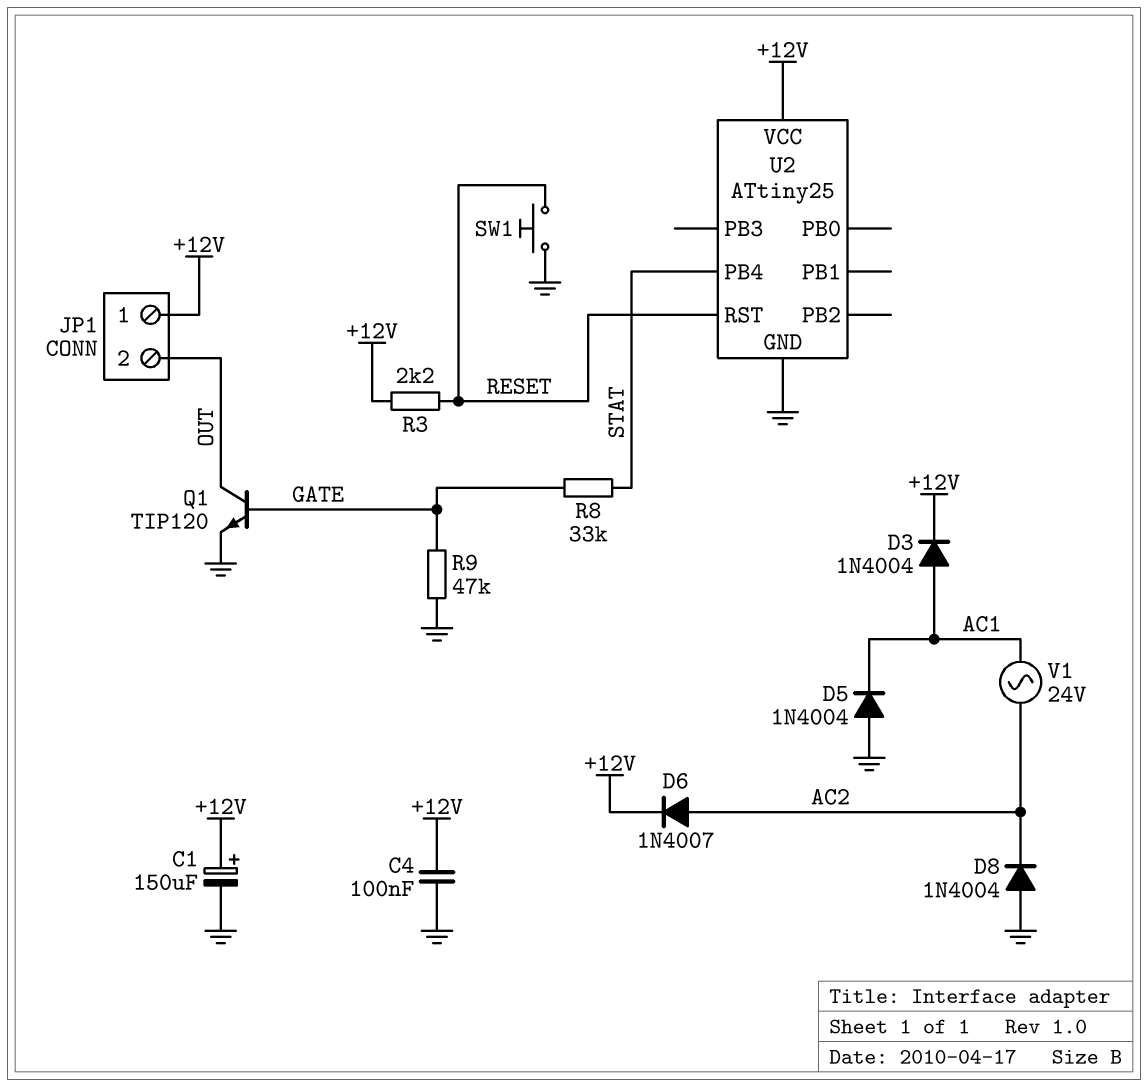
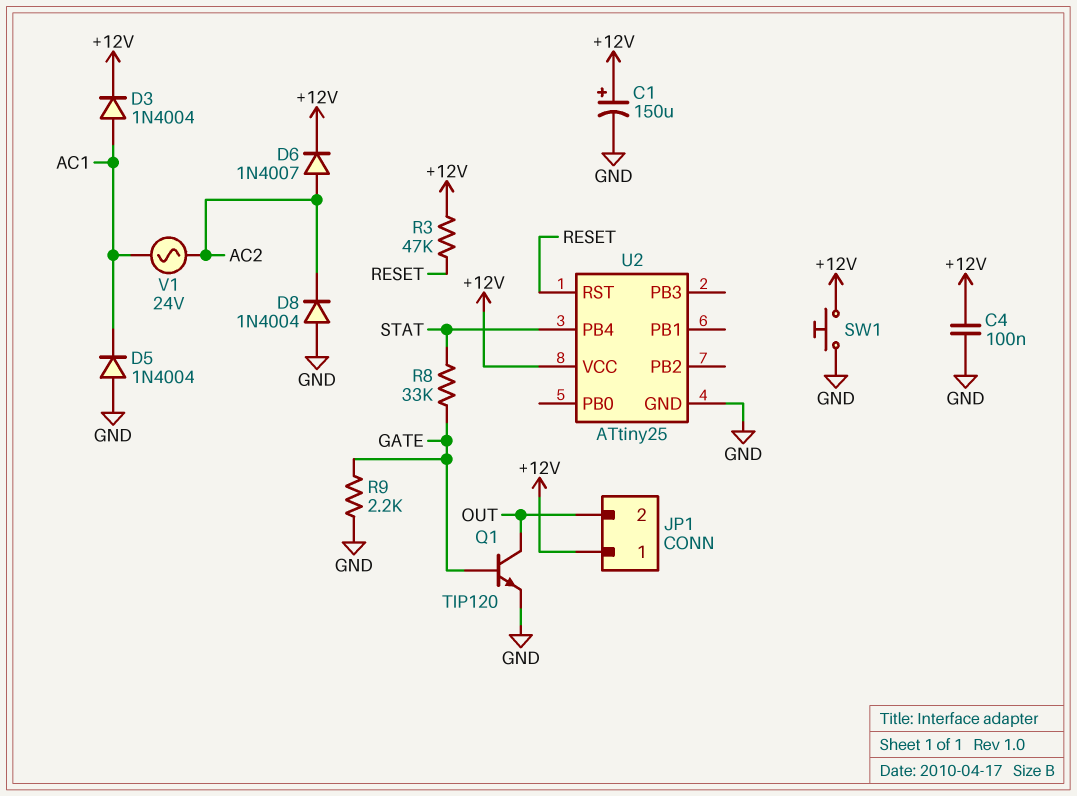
R3: 2.2k (+12V, RESET) -> 47k (+12V, RESET)
R9: 47k (GATE, GND) -> 2.2k (GATE, GND)
SW1: button (GND, RESET) -> button (+12V, GND)

